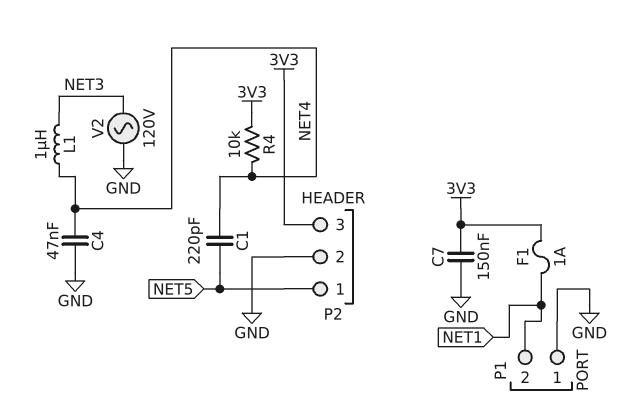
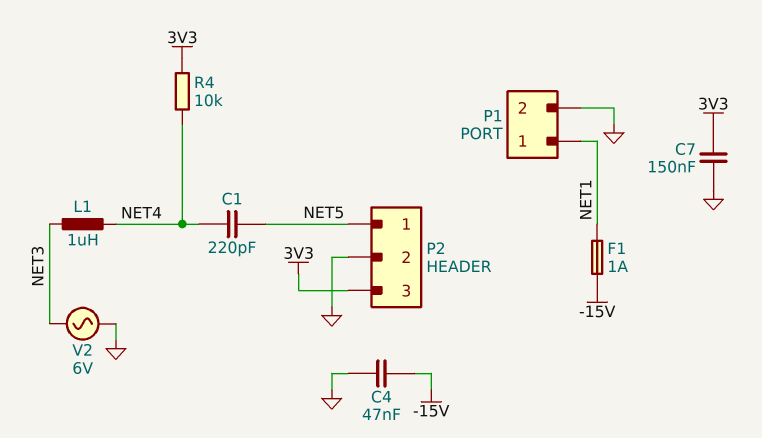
C4: 47nF (GND, NET4) -> 47nF (-15V, GND)
F1: 1A (3V3, NET1) -> 1A (-15V, NET1)
P1 pin 1: GND -> NET1
P1 pin 2: NET1 -> GND
V2: AC 120V (GND, NET3) -> AC 6V (GND, NET3)

